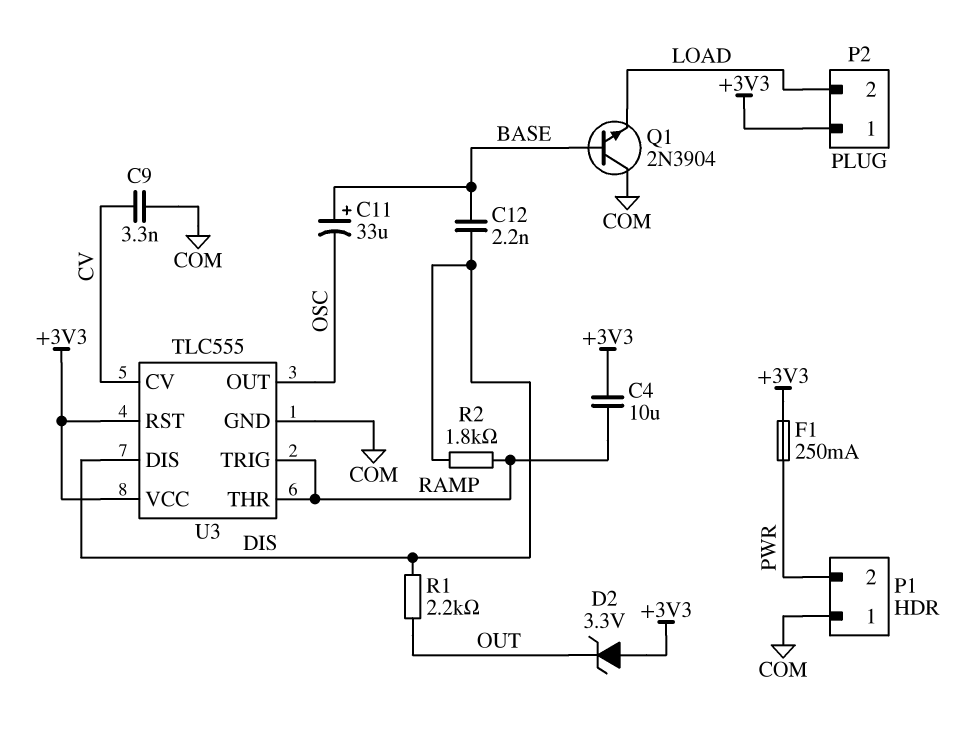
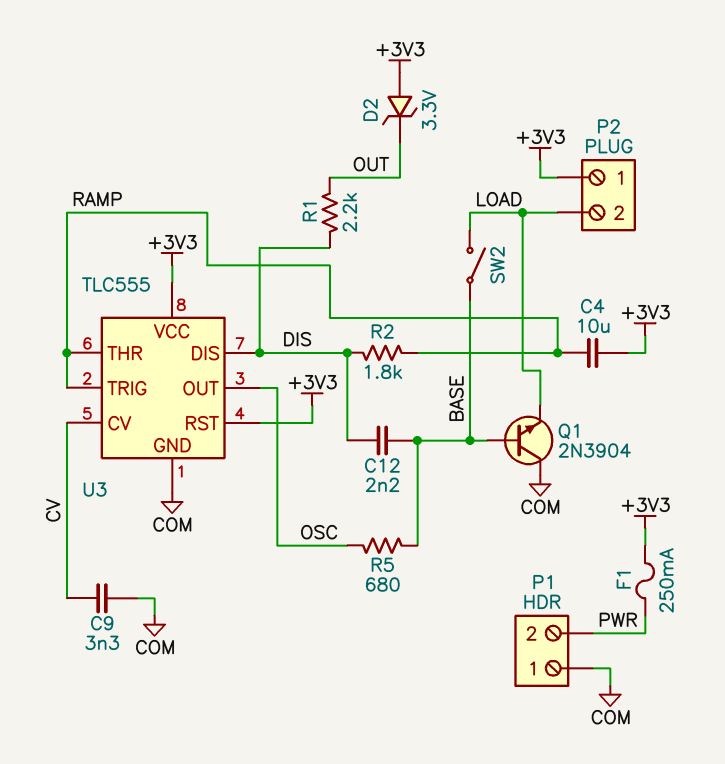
C11: 33uF (plus BASE, minus OSC) -> none
R5: none -> 680 (BASE, OSC)
SW2: none -> switch (BASE, LOAD)

